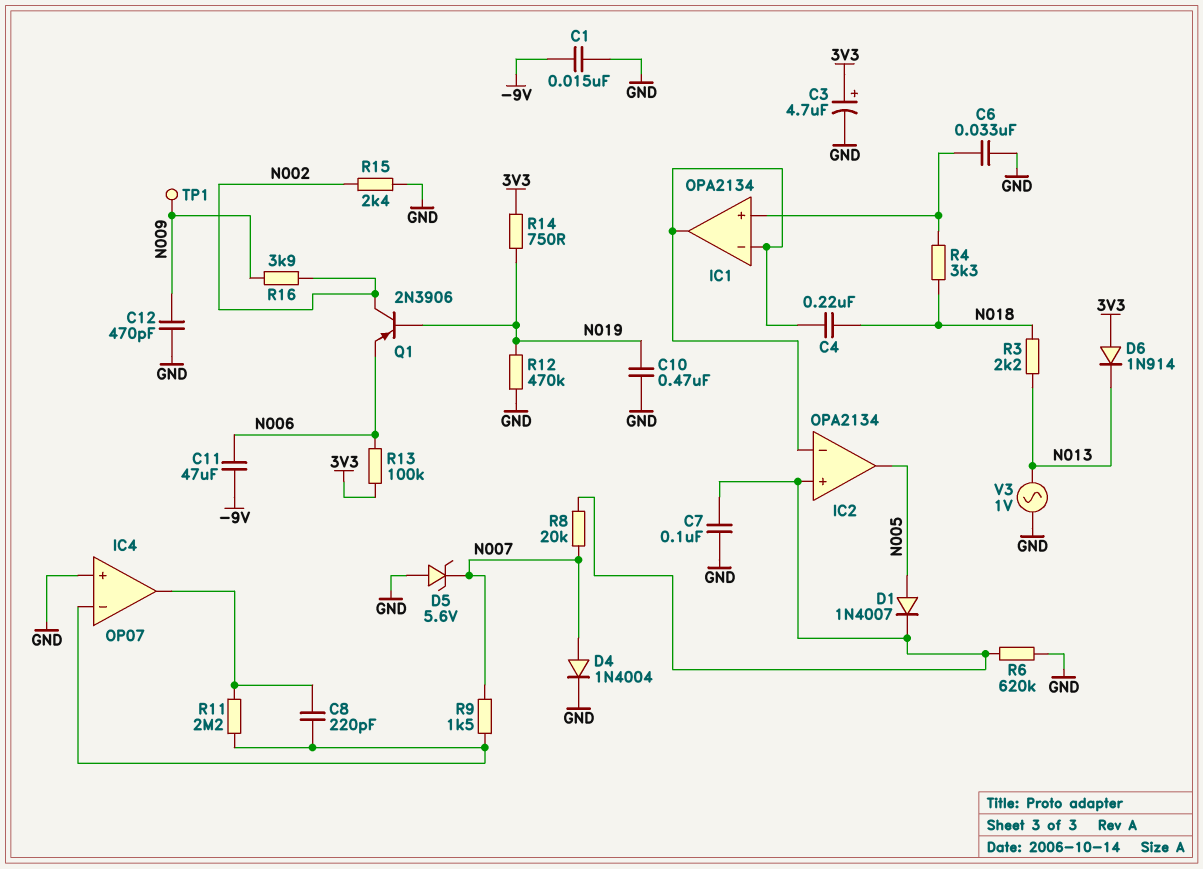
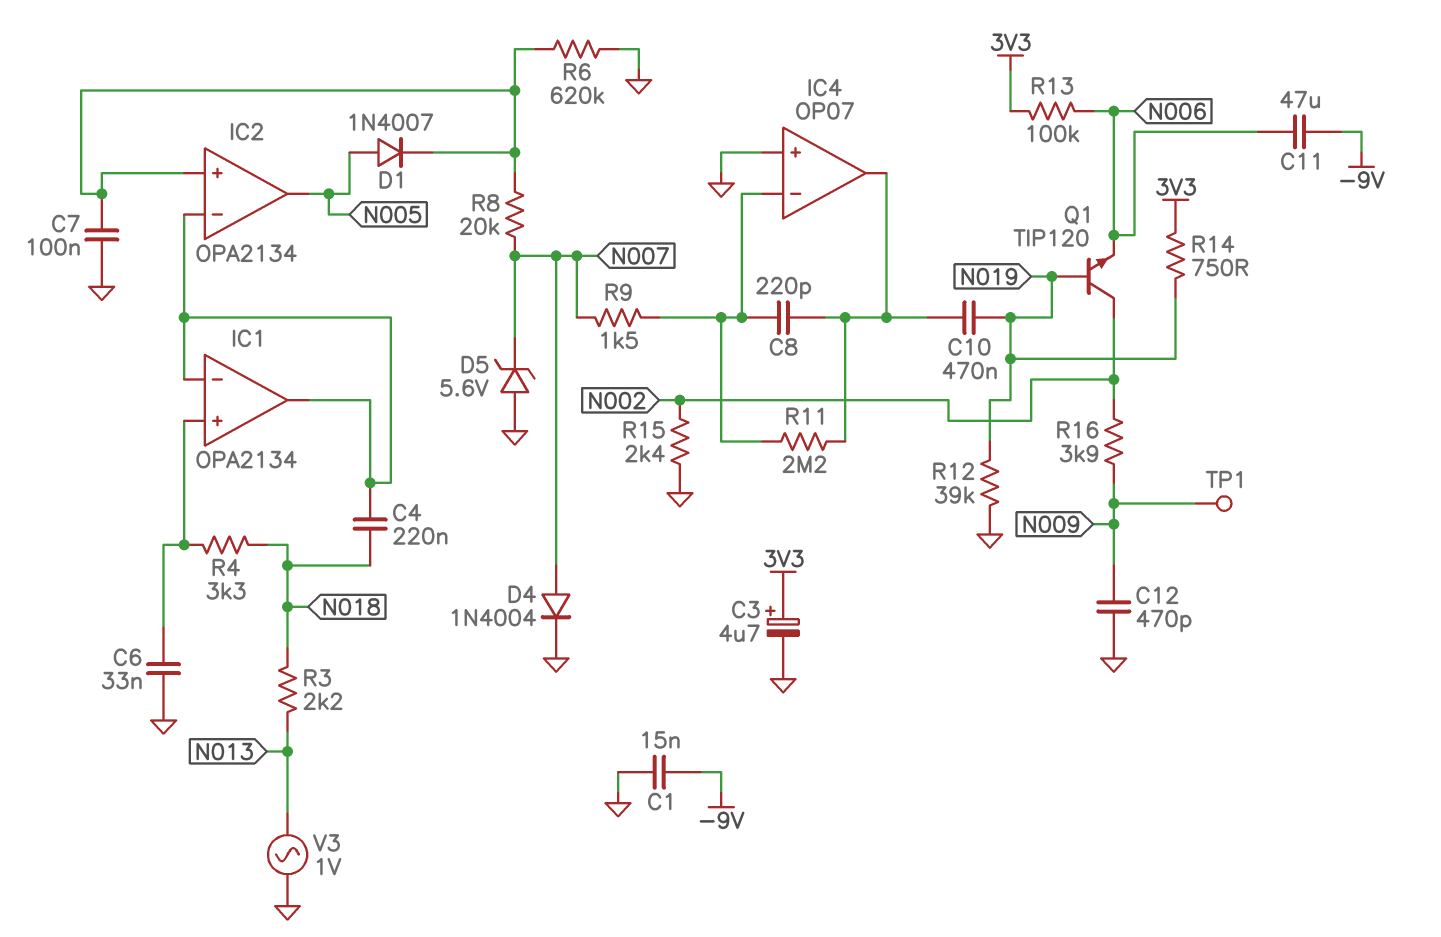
C10: 470nF (GND, N019) -> 470nF (IC4/out, N019)
D6: diode 1N914 (A 3V3, K N013) -> none
Q1: PNP 2N3906 (B N019, C N002, E N006) -> NPN TIP120 (B N019, C N002, E N006)
R12: 470k (GND, N019) -> 39k (GND, N019)

